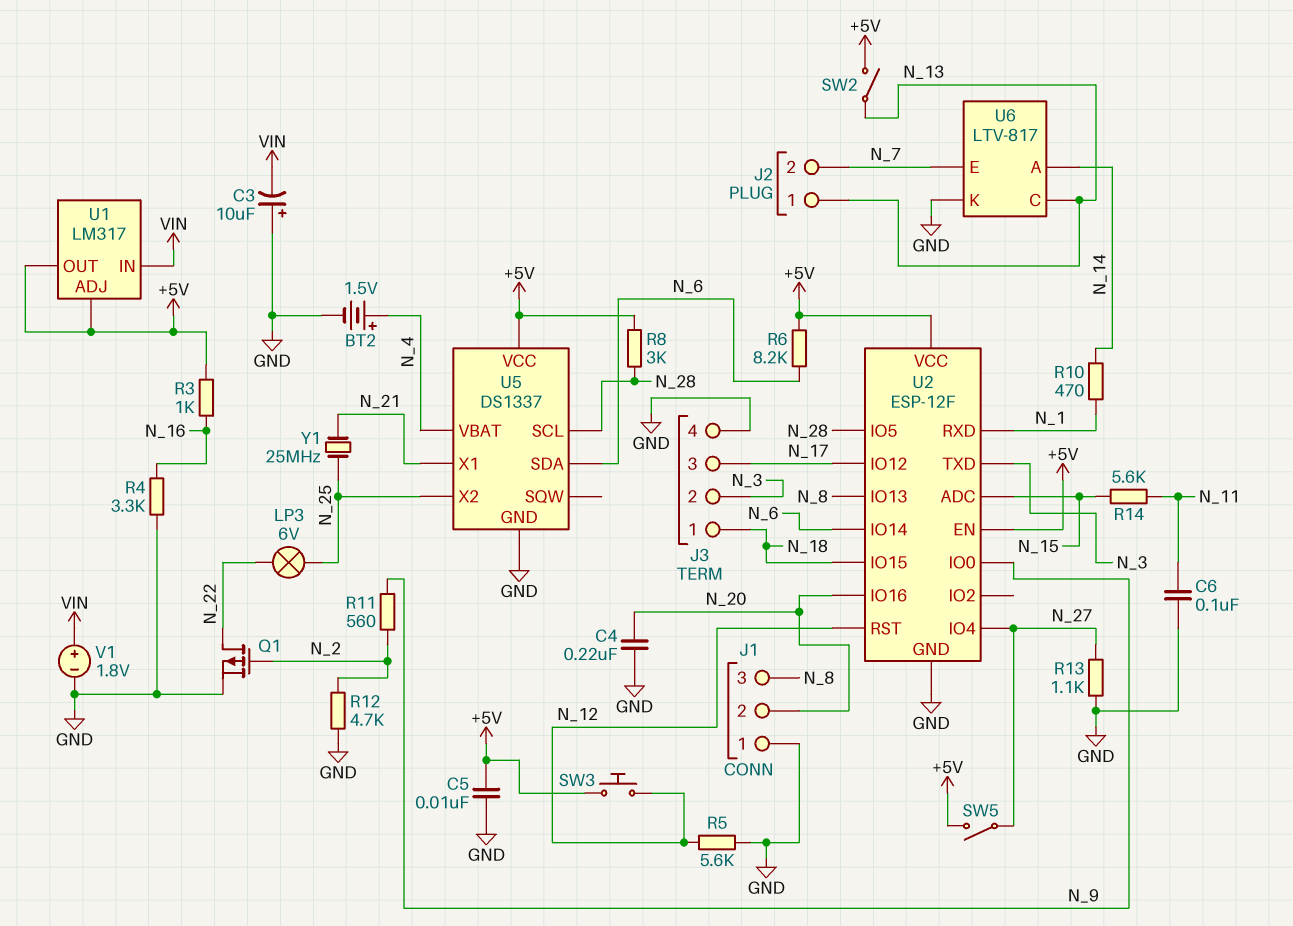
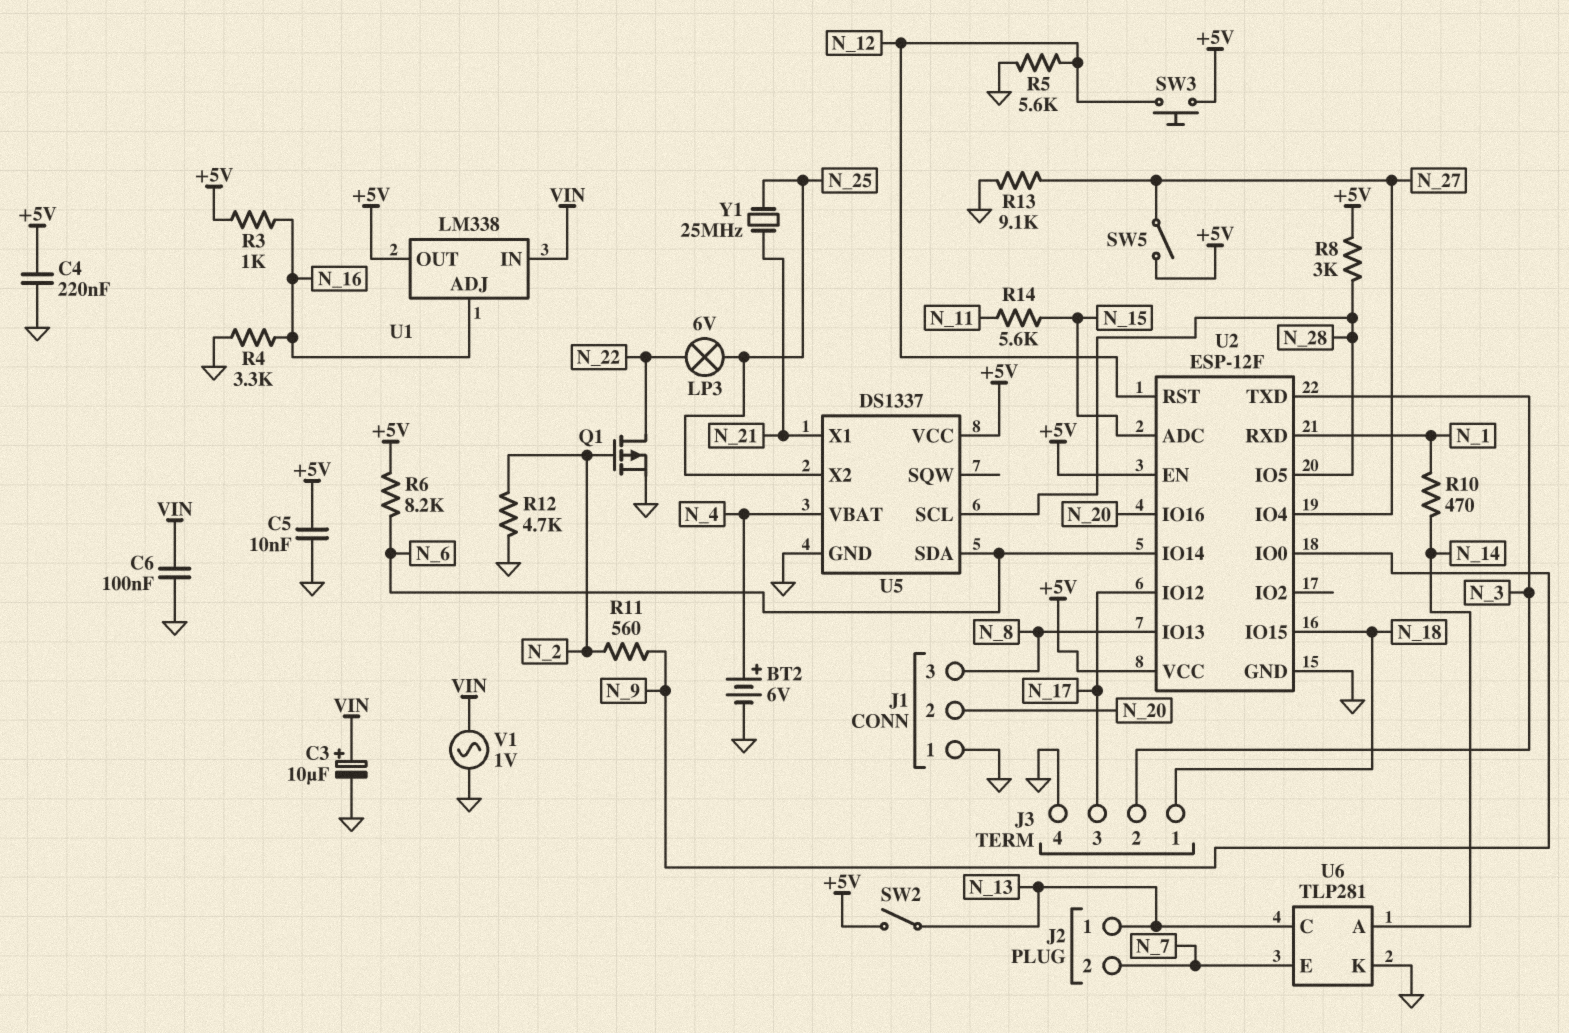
BT2: 1.5V (plus N_4, minus GND) -> 6V (plus N_4, minus GND)
C3: 10uF (plus GND, minus VIN) -> 10uF (plus VIN, minus GND)
C4: 220nF (GND, N_20) -> 220nF (+5V, GND)
C6: 100nF (GND, N_11) -> 100nF (GND, VIN)
R13: 1.1k (GND, N_27) -> 9.1k (GND, N_27)
U1: LM317 -> LM338
U1 pin ADJ: +5V -> N_16
U6: LTV-817 -> TLP281
V1: 1.8V (plus VIN, minus GND) -> AC 1V (GND, VIN)

